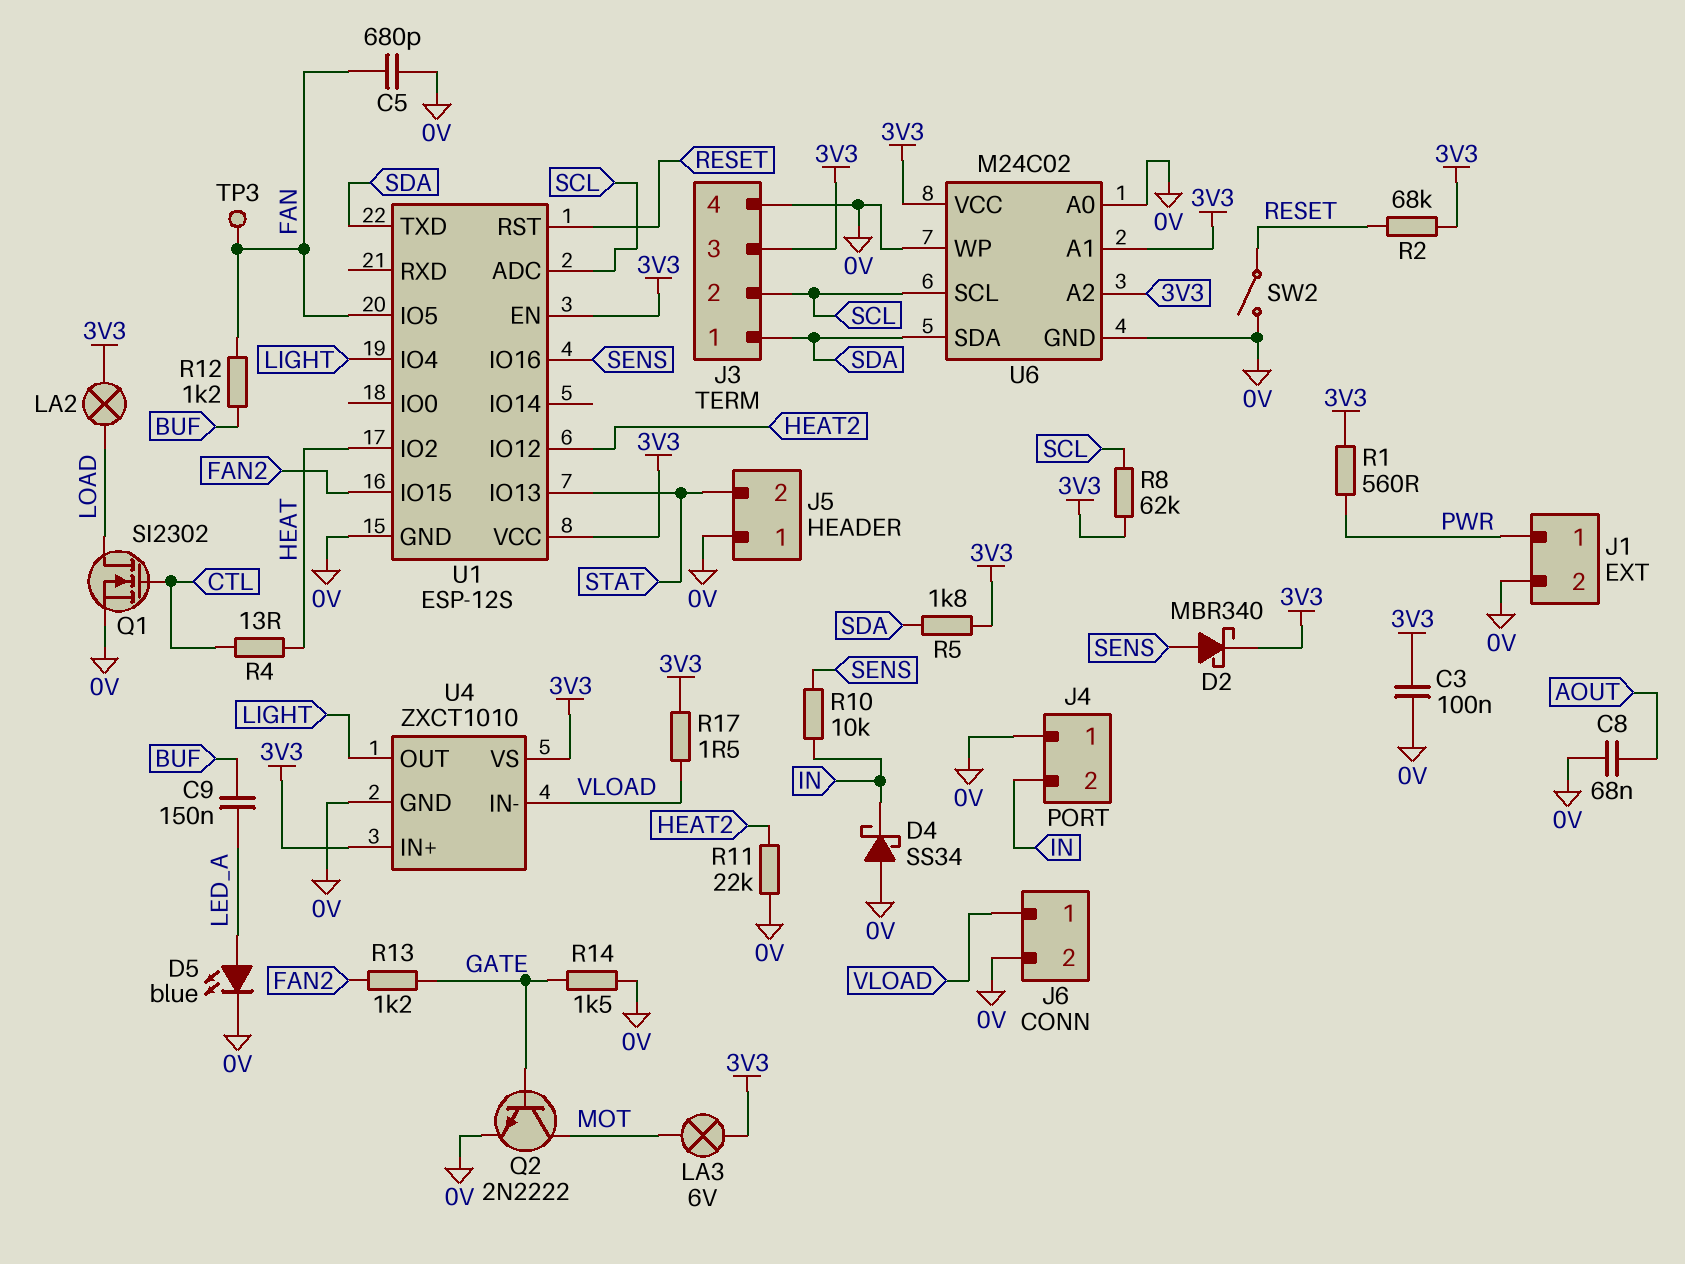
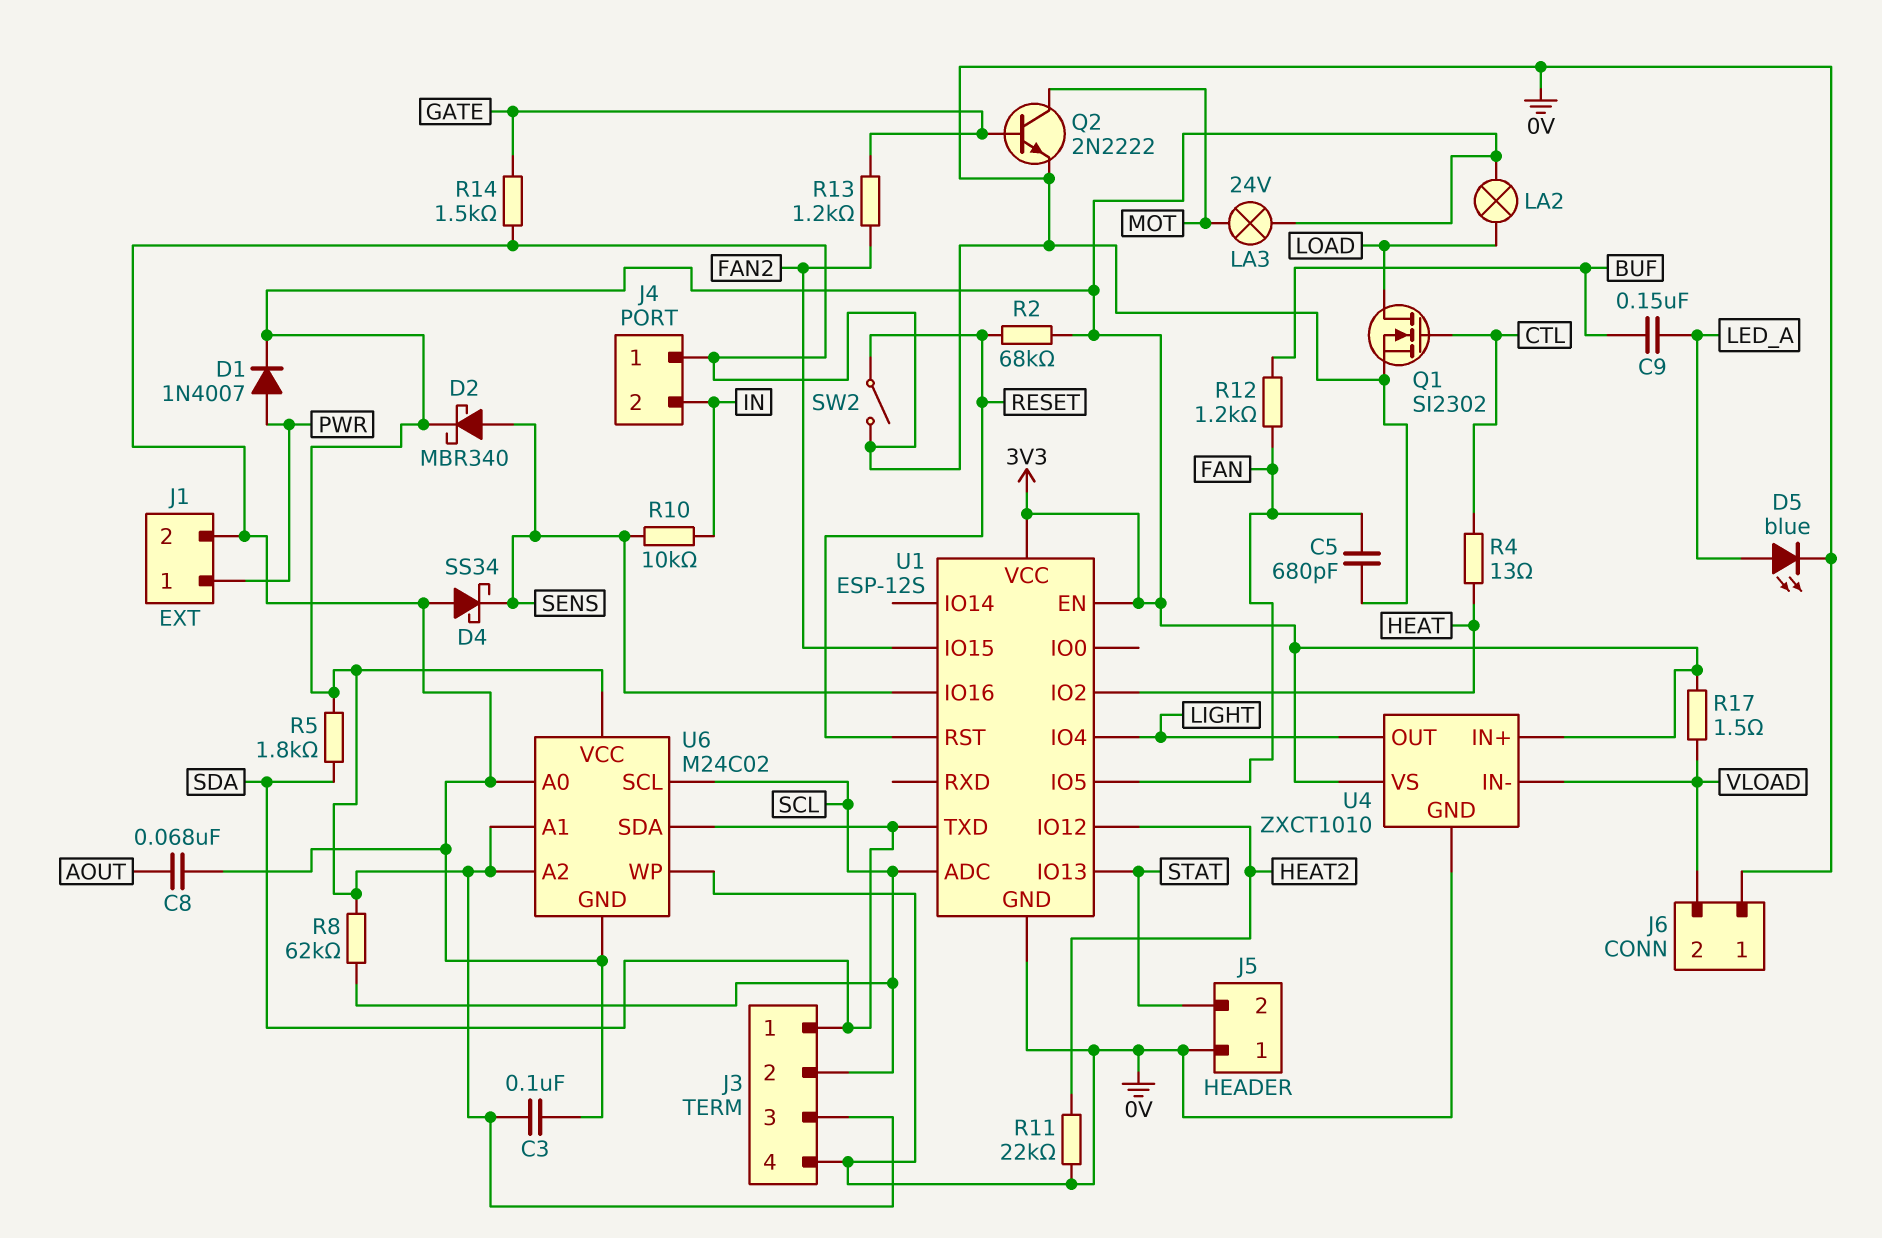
D1: none -> diode 1N4007 (A PWR, K 3V3)
D4: schottky SS34 (A 0V, K IN) -> schottky SS34 (A 0V, K SENS)
J6 pin 1: VLOAD -> 0V
J6 pin 2: 0V -> VLOAD
LA3: lamp 6V (3V3, MOT) -> lamp 24V (3V3, MOT)
R1: 560 (3V3, PWR) -> none
TP3: test point (FAN) -> none

